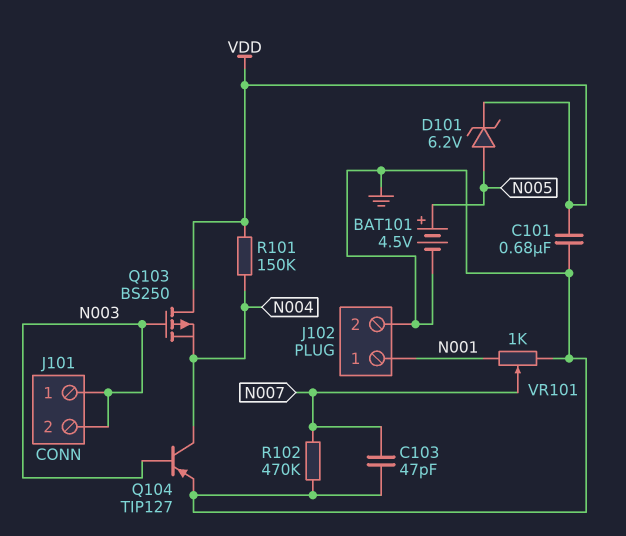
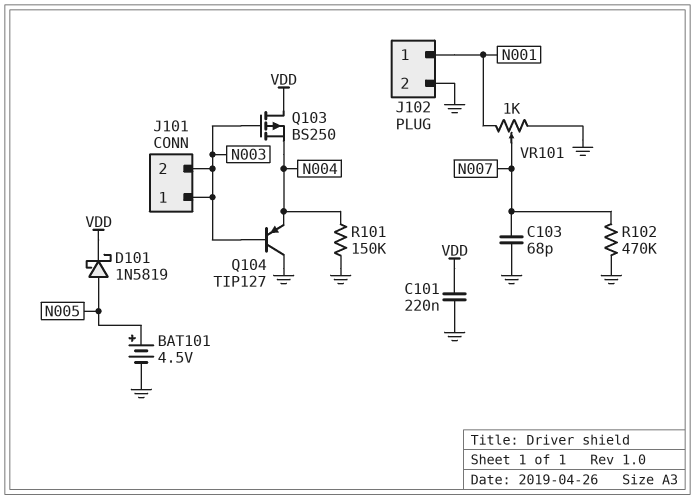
C101: 680nF (GND, VDD) -> 220nF (GND, VDD)
C103: 47pF (GND, N007) -> 68pF (GND, N007)
D101: zener 6.2V (A N005, K VDD) -> schottky 1N5819 (A N005, K VDD)
Q104: PNP TIP127 (B N003, C N004, E GND) -> PNP TIP127 (B N003, C GND, E N004)
R101: 150k (N004, VDD) -> 150k (GND, N004)

